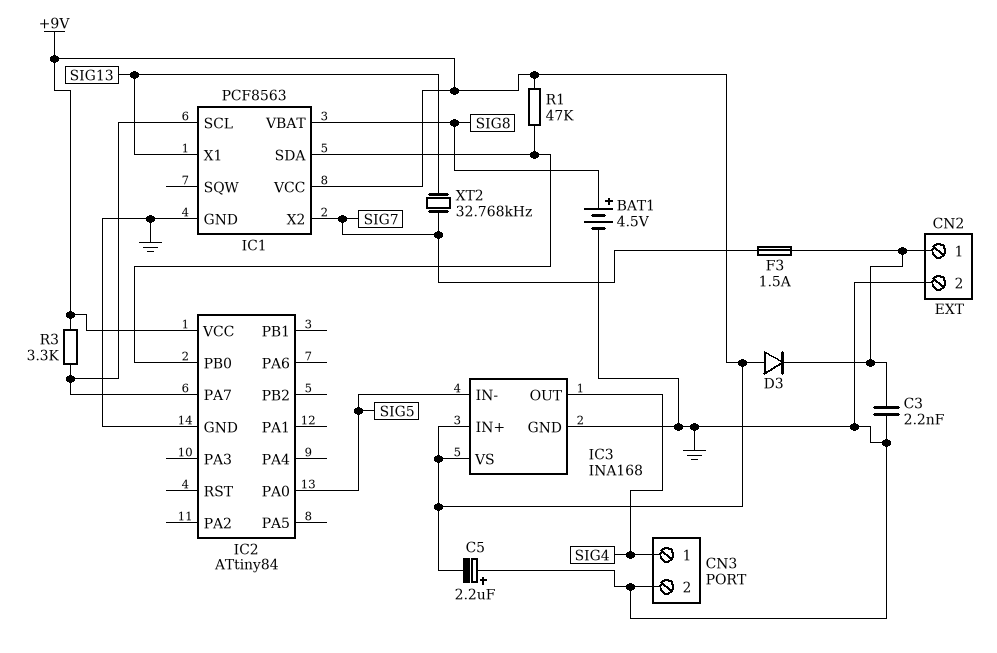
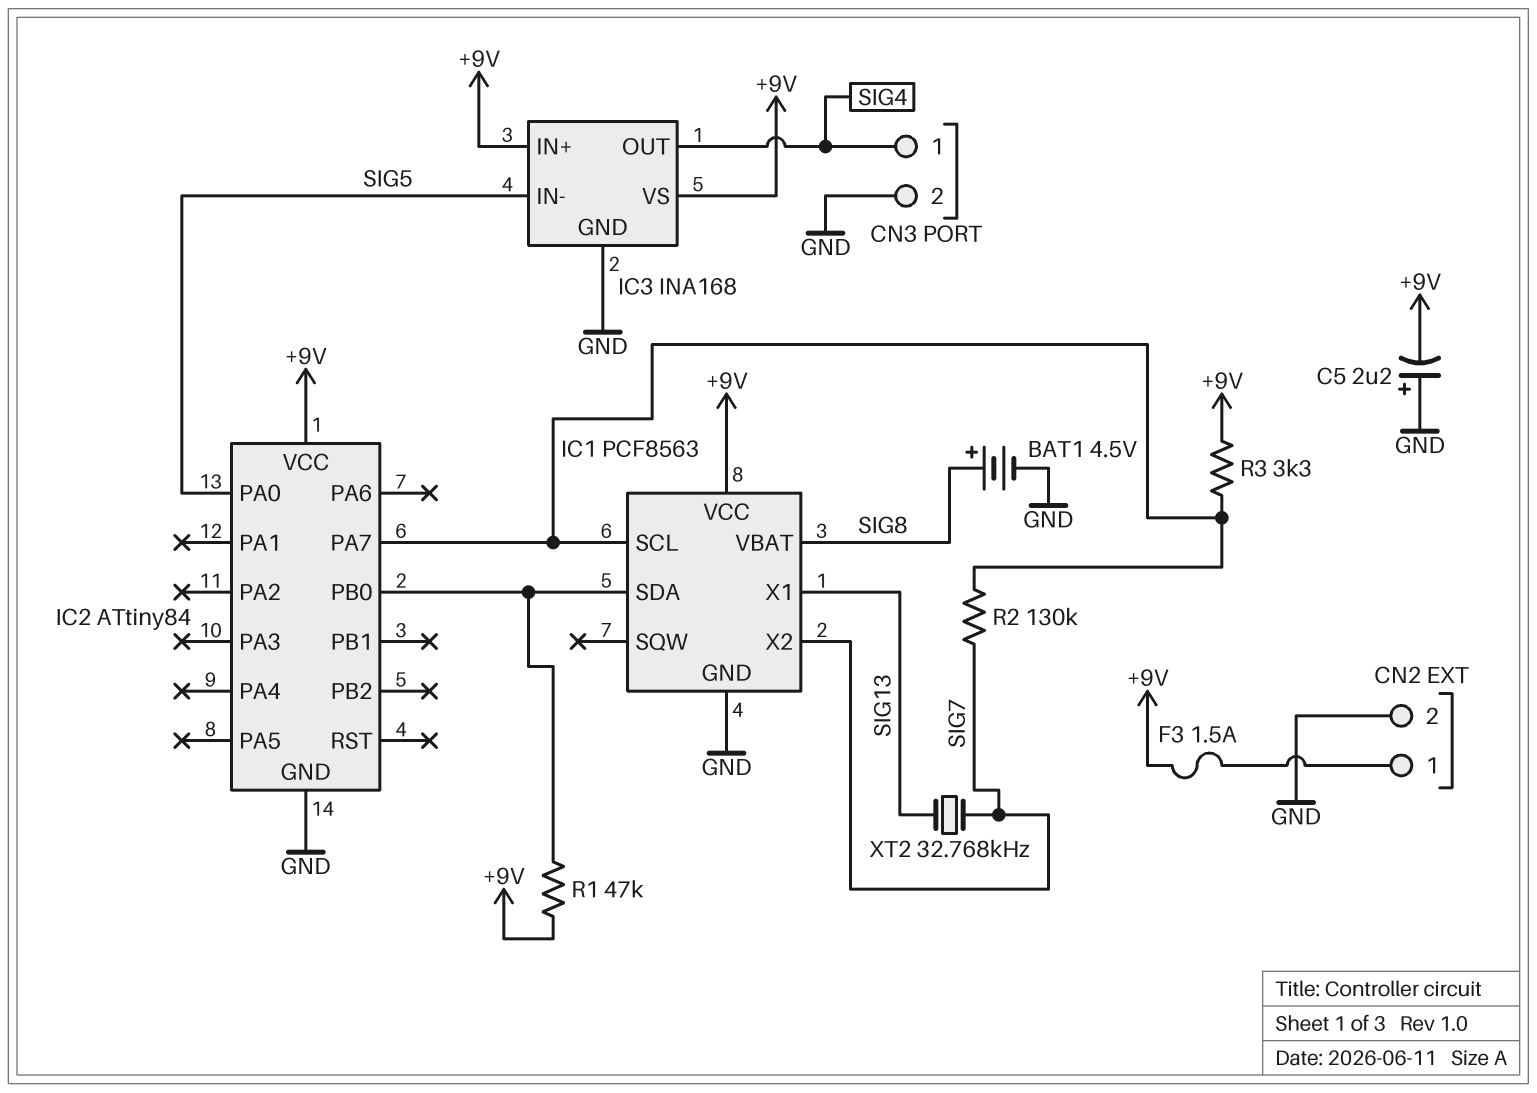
C3: 2.2nF (CN2/1, GND) -> none
D3: diode (A +9V, K CN2/1) -> none
F3: 1.5A (CN2/1, SIG7) -> 1.5A (+9V, CN2/1)
R2: none -> 130k (IC1/SCL, SIG7)

